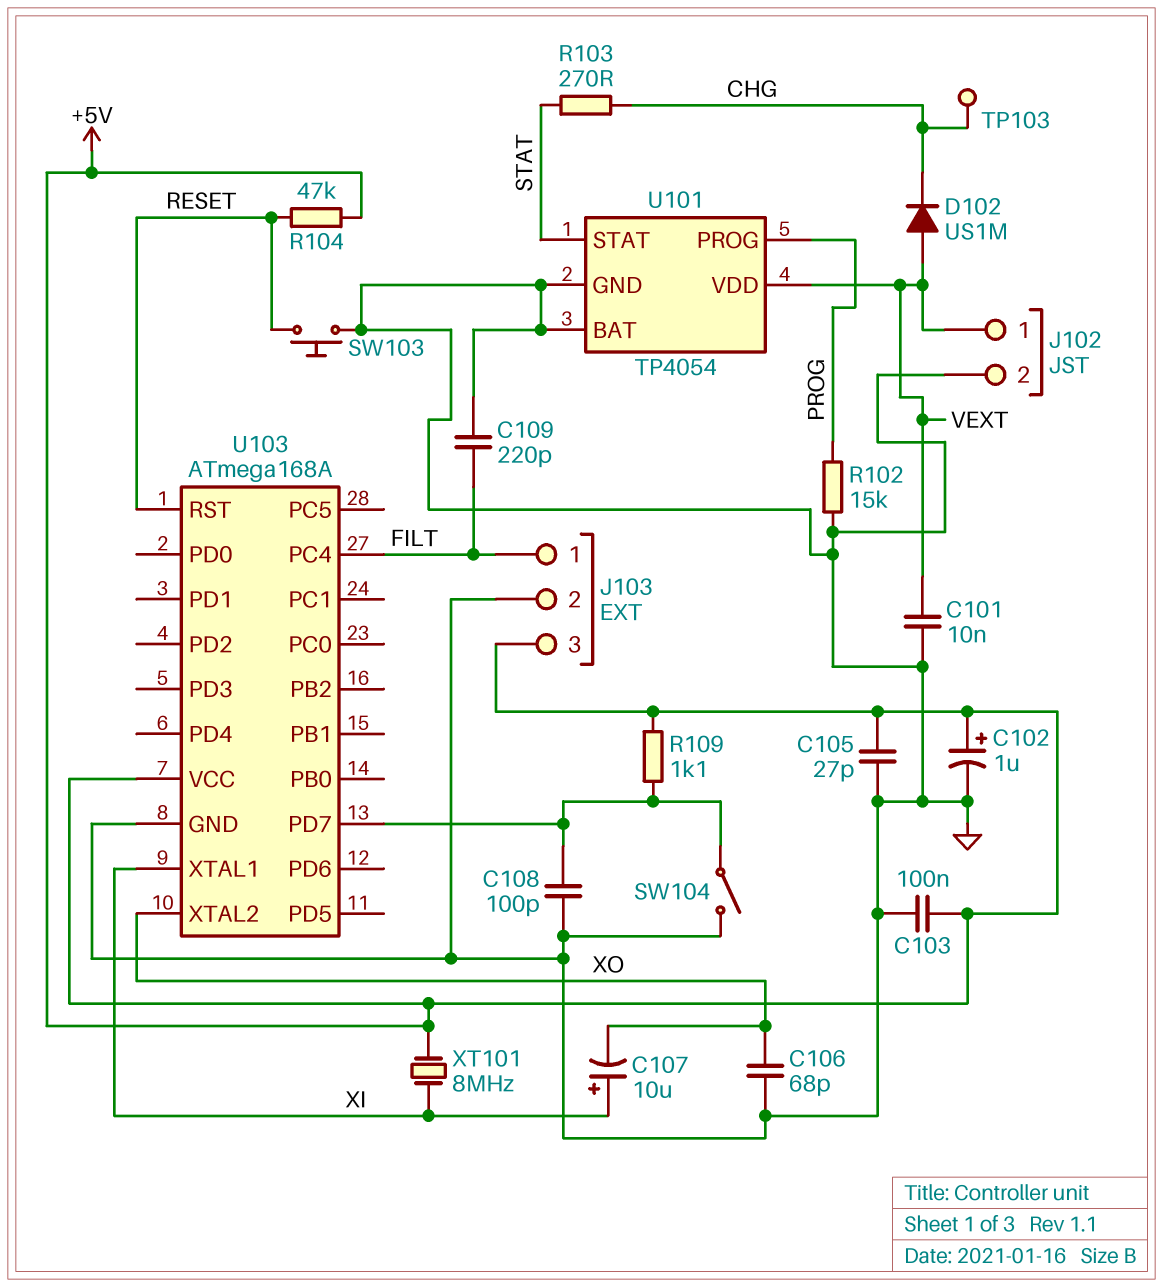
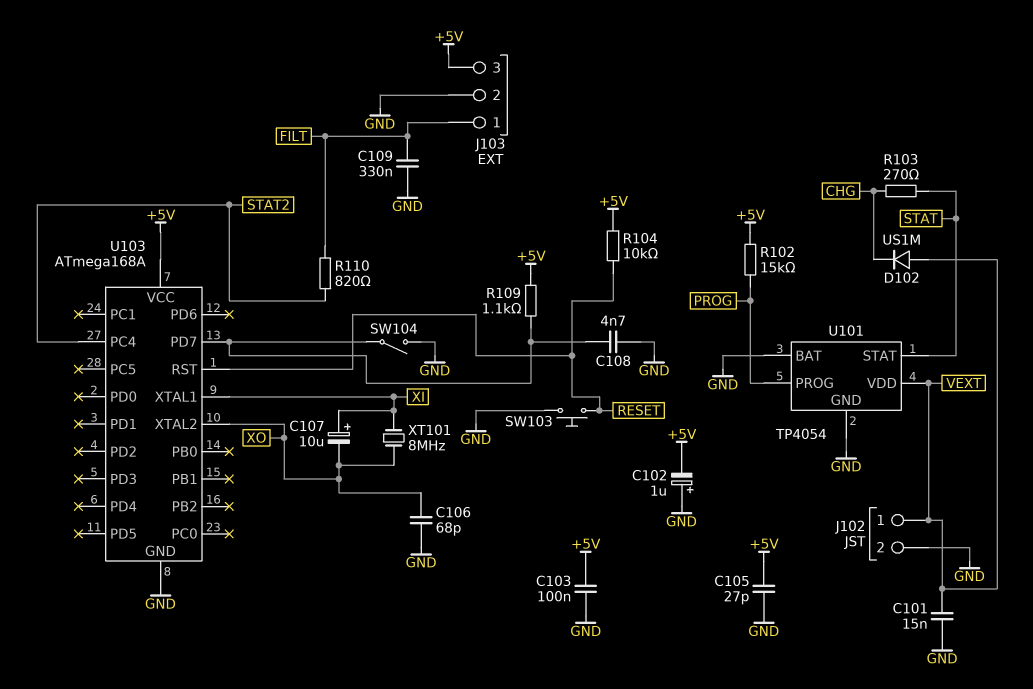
C101: 10nF (GND, VEXT) -> 15nF (GND, VEXT)
C102: 1uF (plus +5V, minus GND) -> 1uF (plus GND, minus +5V)
C108: 100pF (GND, U103/PD7) -> 4.7nF (GND, U103/PD7)
C109: 220pF (FILT, GND) -> 330nF (FILT, GND)
R102: 15k (GND, PROG) -> 15k (+5V, PROG)
R104: 47k (+5V, RESET) -> 10k (+5V, RESET)
R110: none -> 820 (FILT, STAT2)
TP103: test point (CHG) -> none
U103 pin PC4: FILT -> STAT2
XT101: 8MHz (+5V, XI) -> 8MHz (XI, XO)

